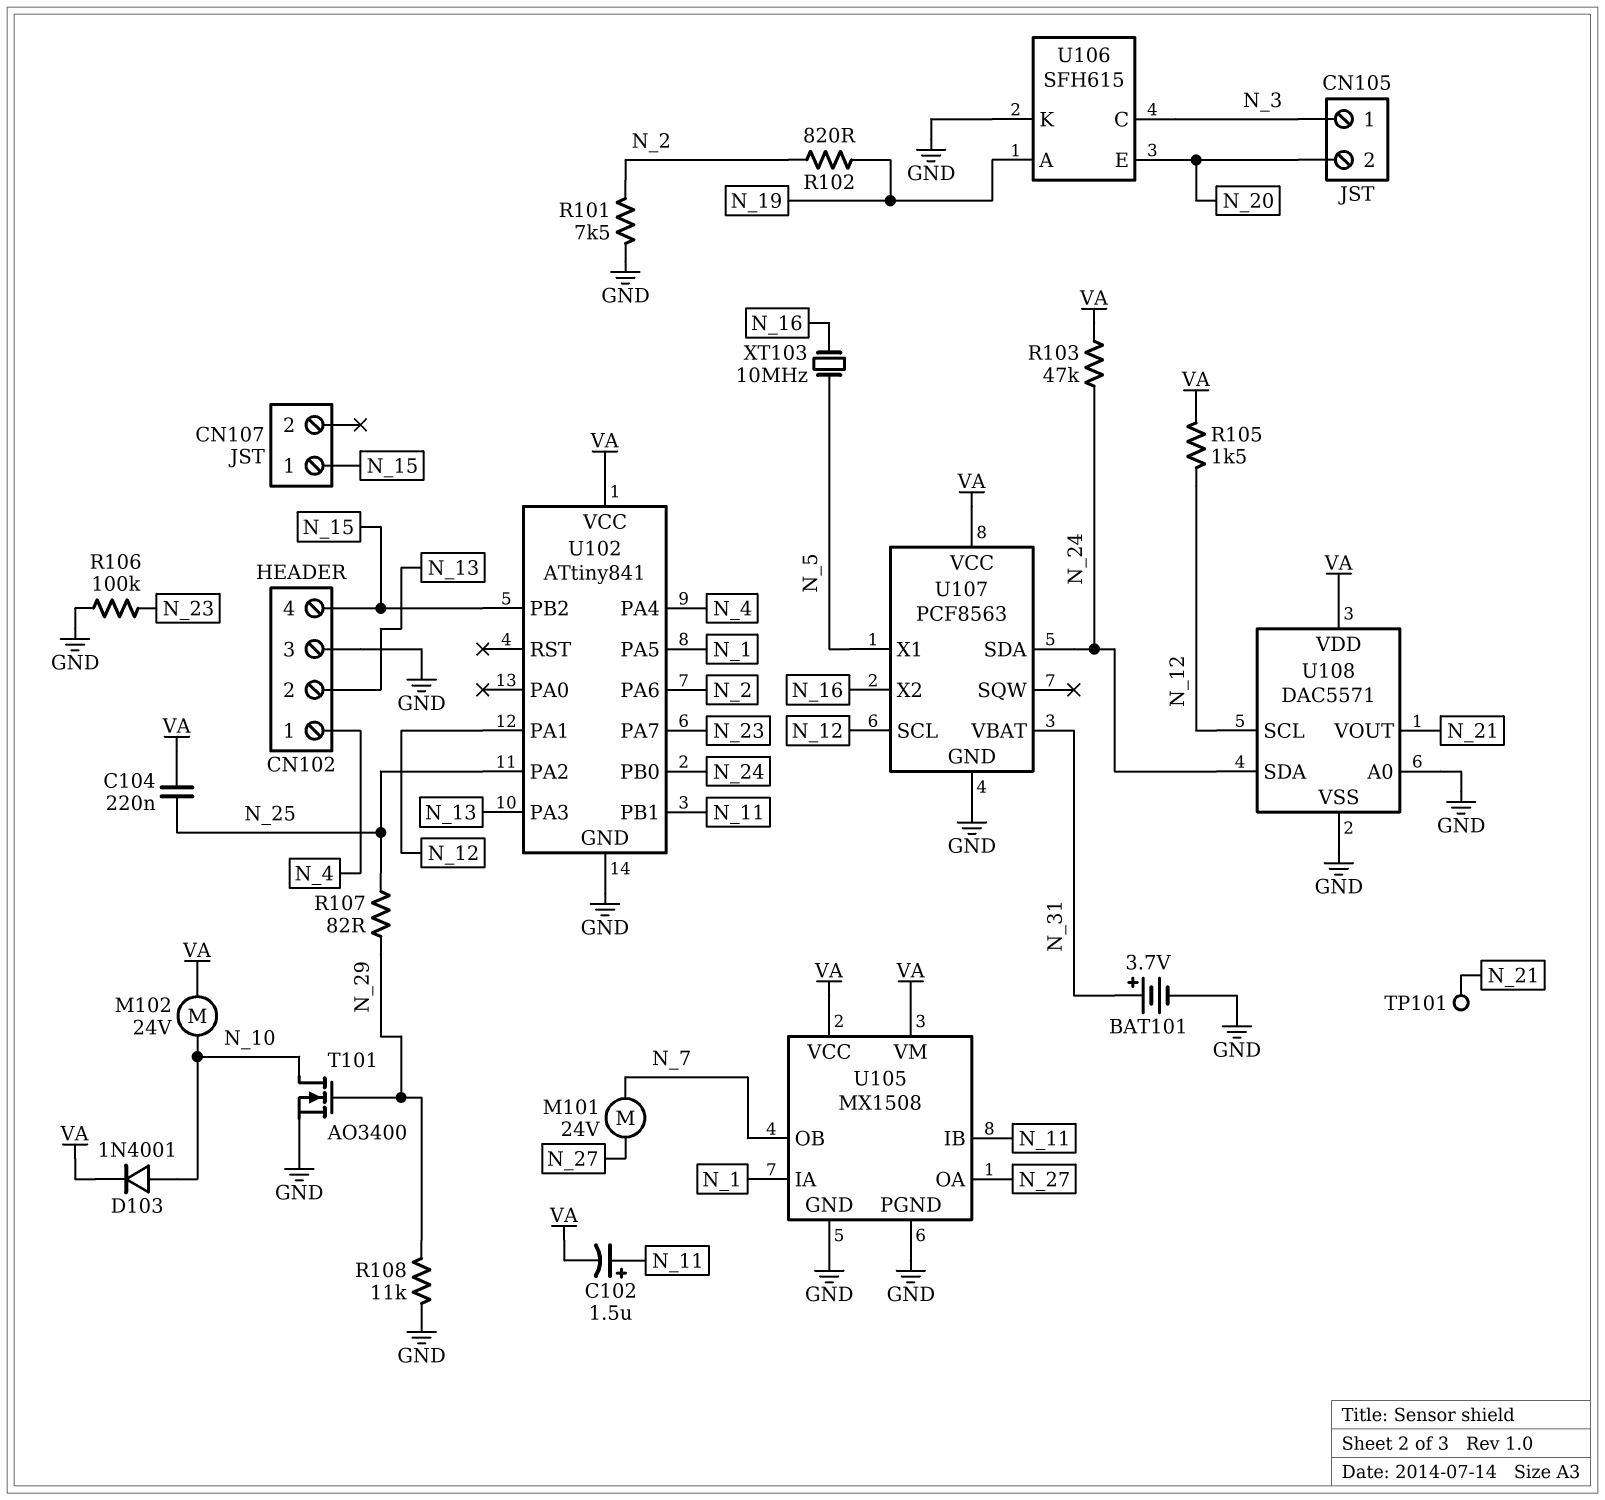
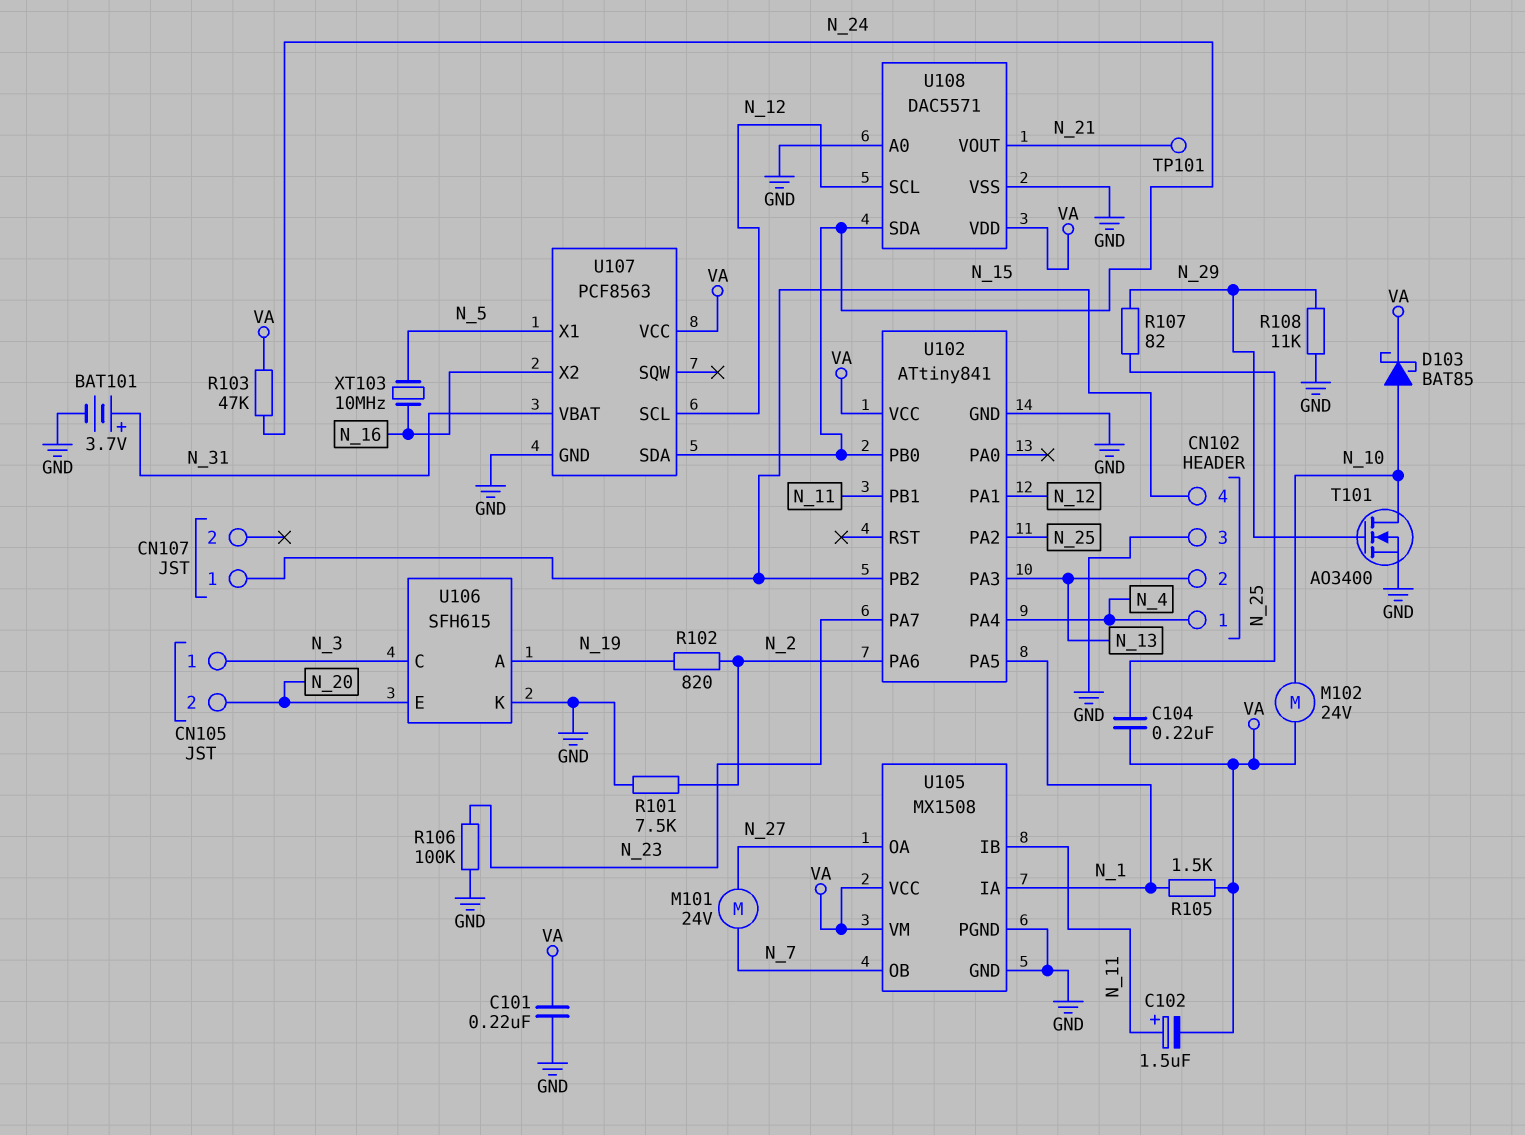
C101: none -> 220nF (GND, VA)
D103: diode 1N4001 (A N_10, K VA) -> schottky BAT85 (A N_10, K VA)
R105: 1.5k (N_12, VA) -> 1.5k (N_1, VA)

